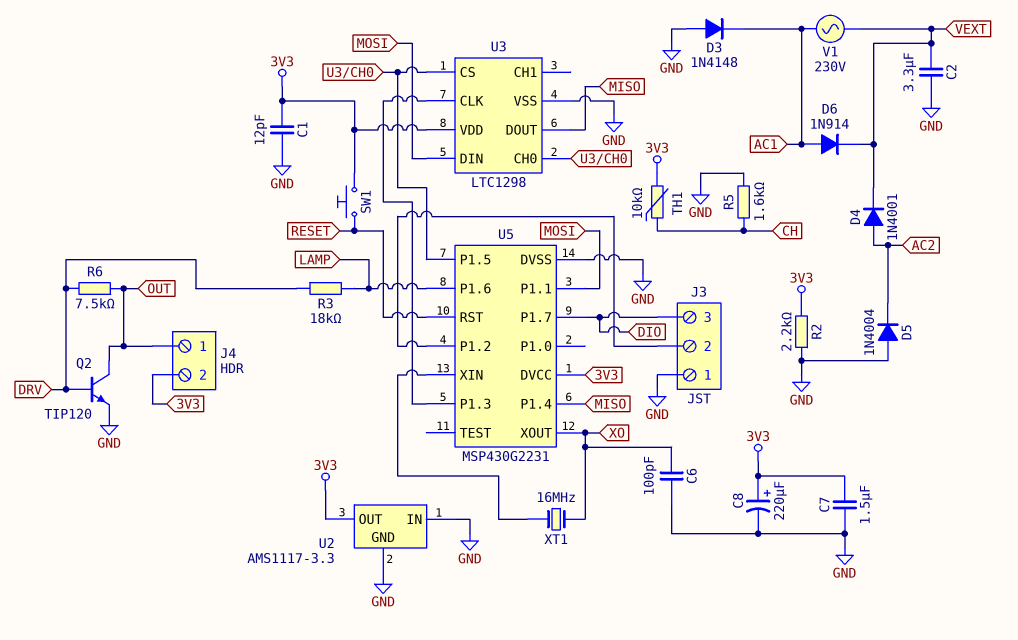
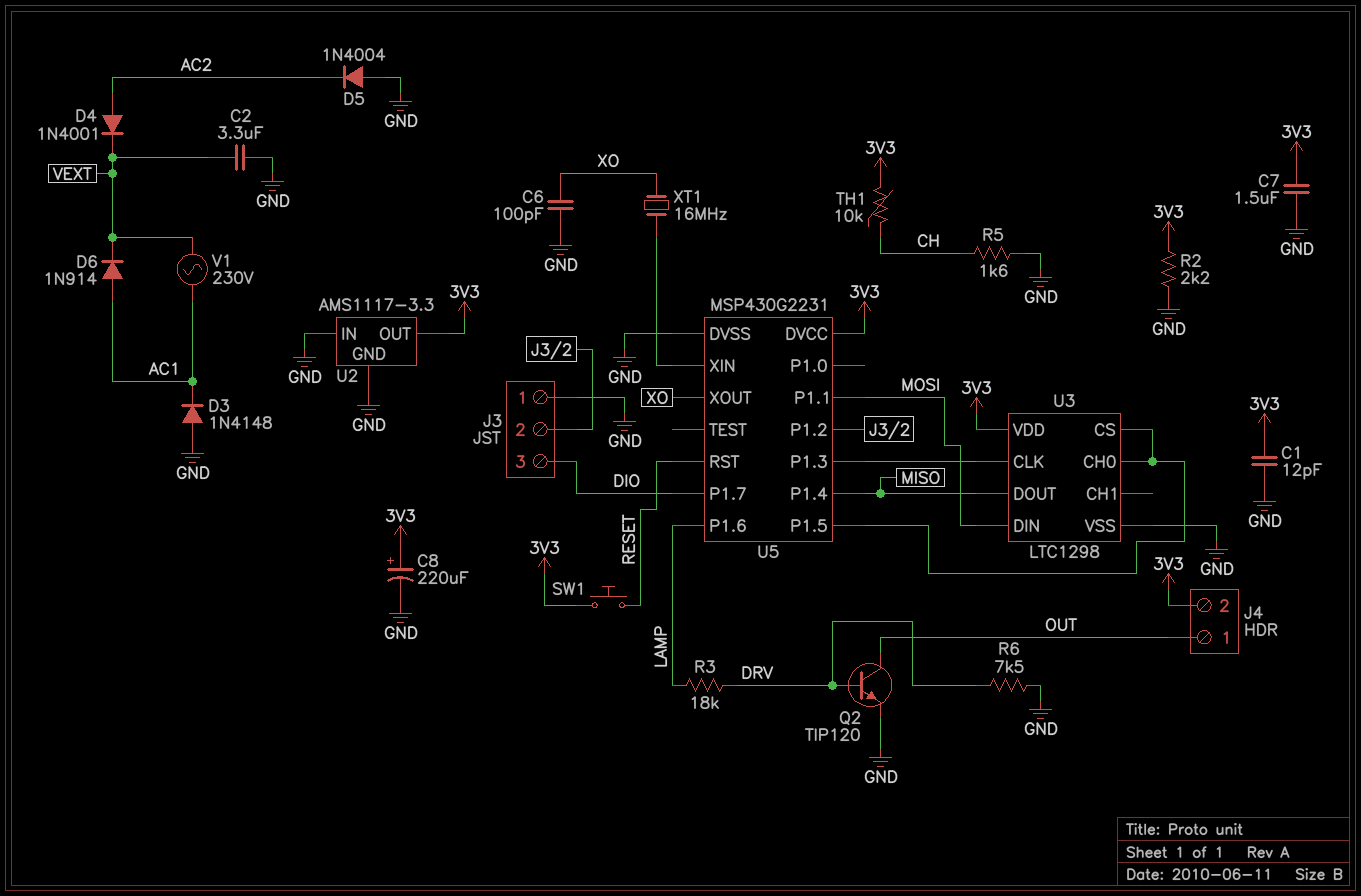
R6: 7.5k (DRV, OUT) -> 7.5k (DRV, GND)

